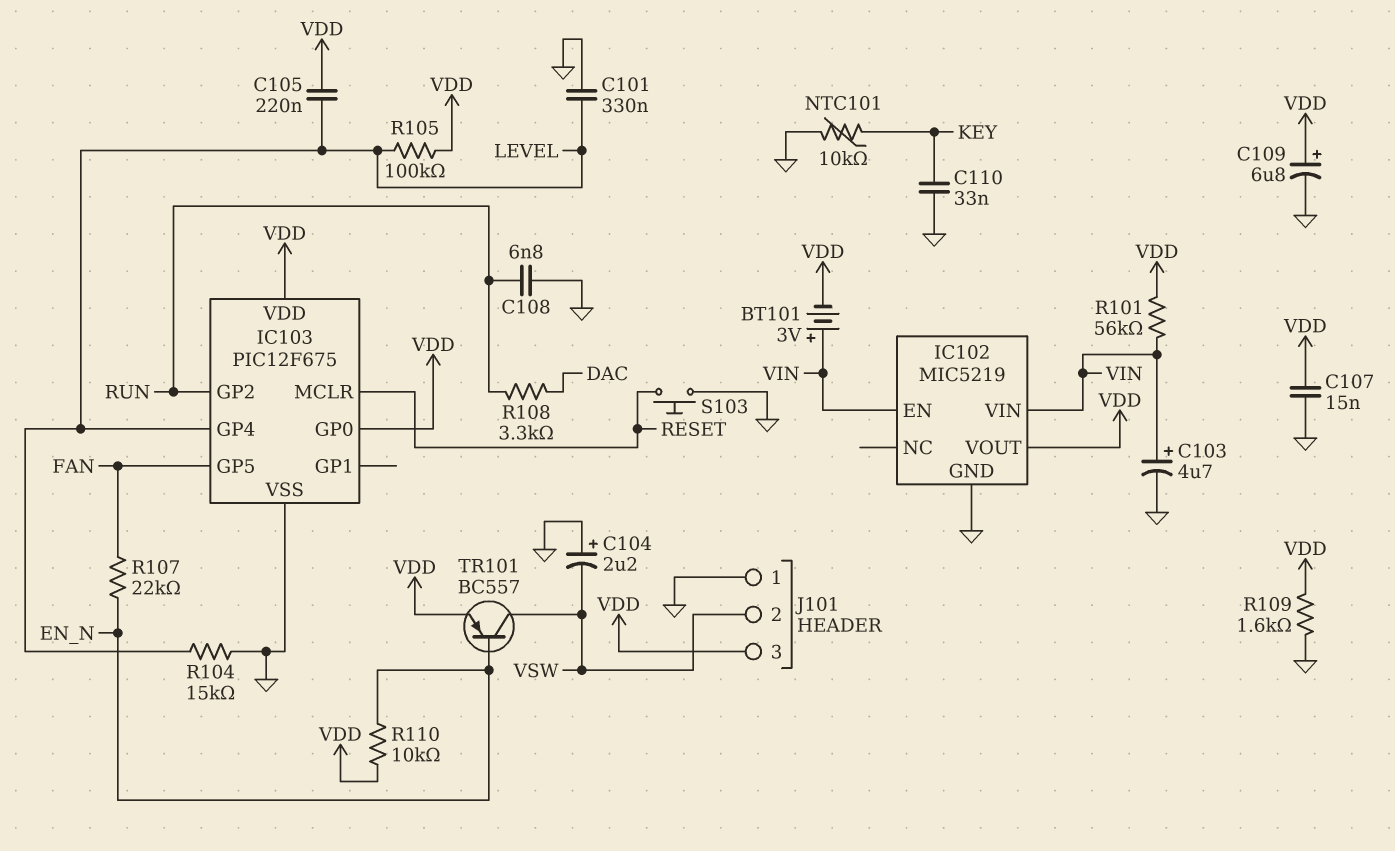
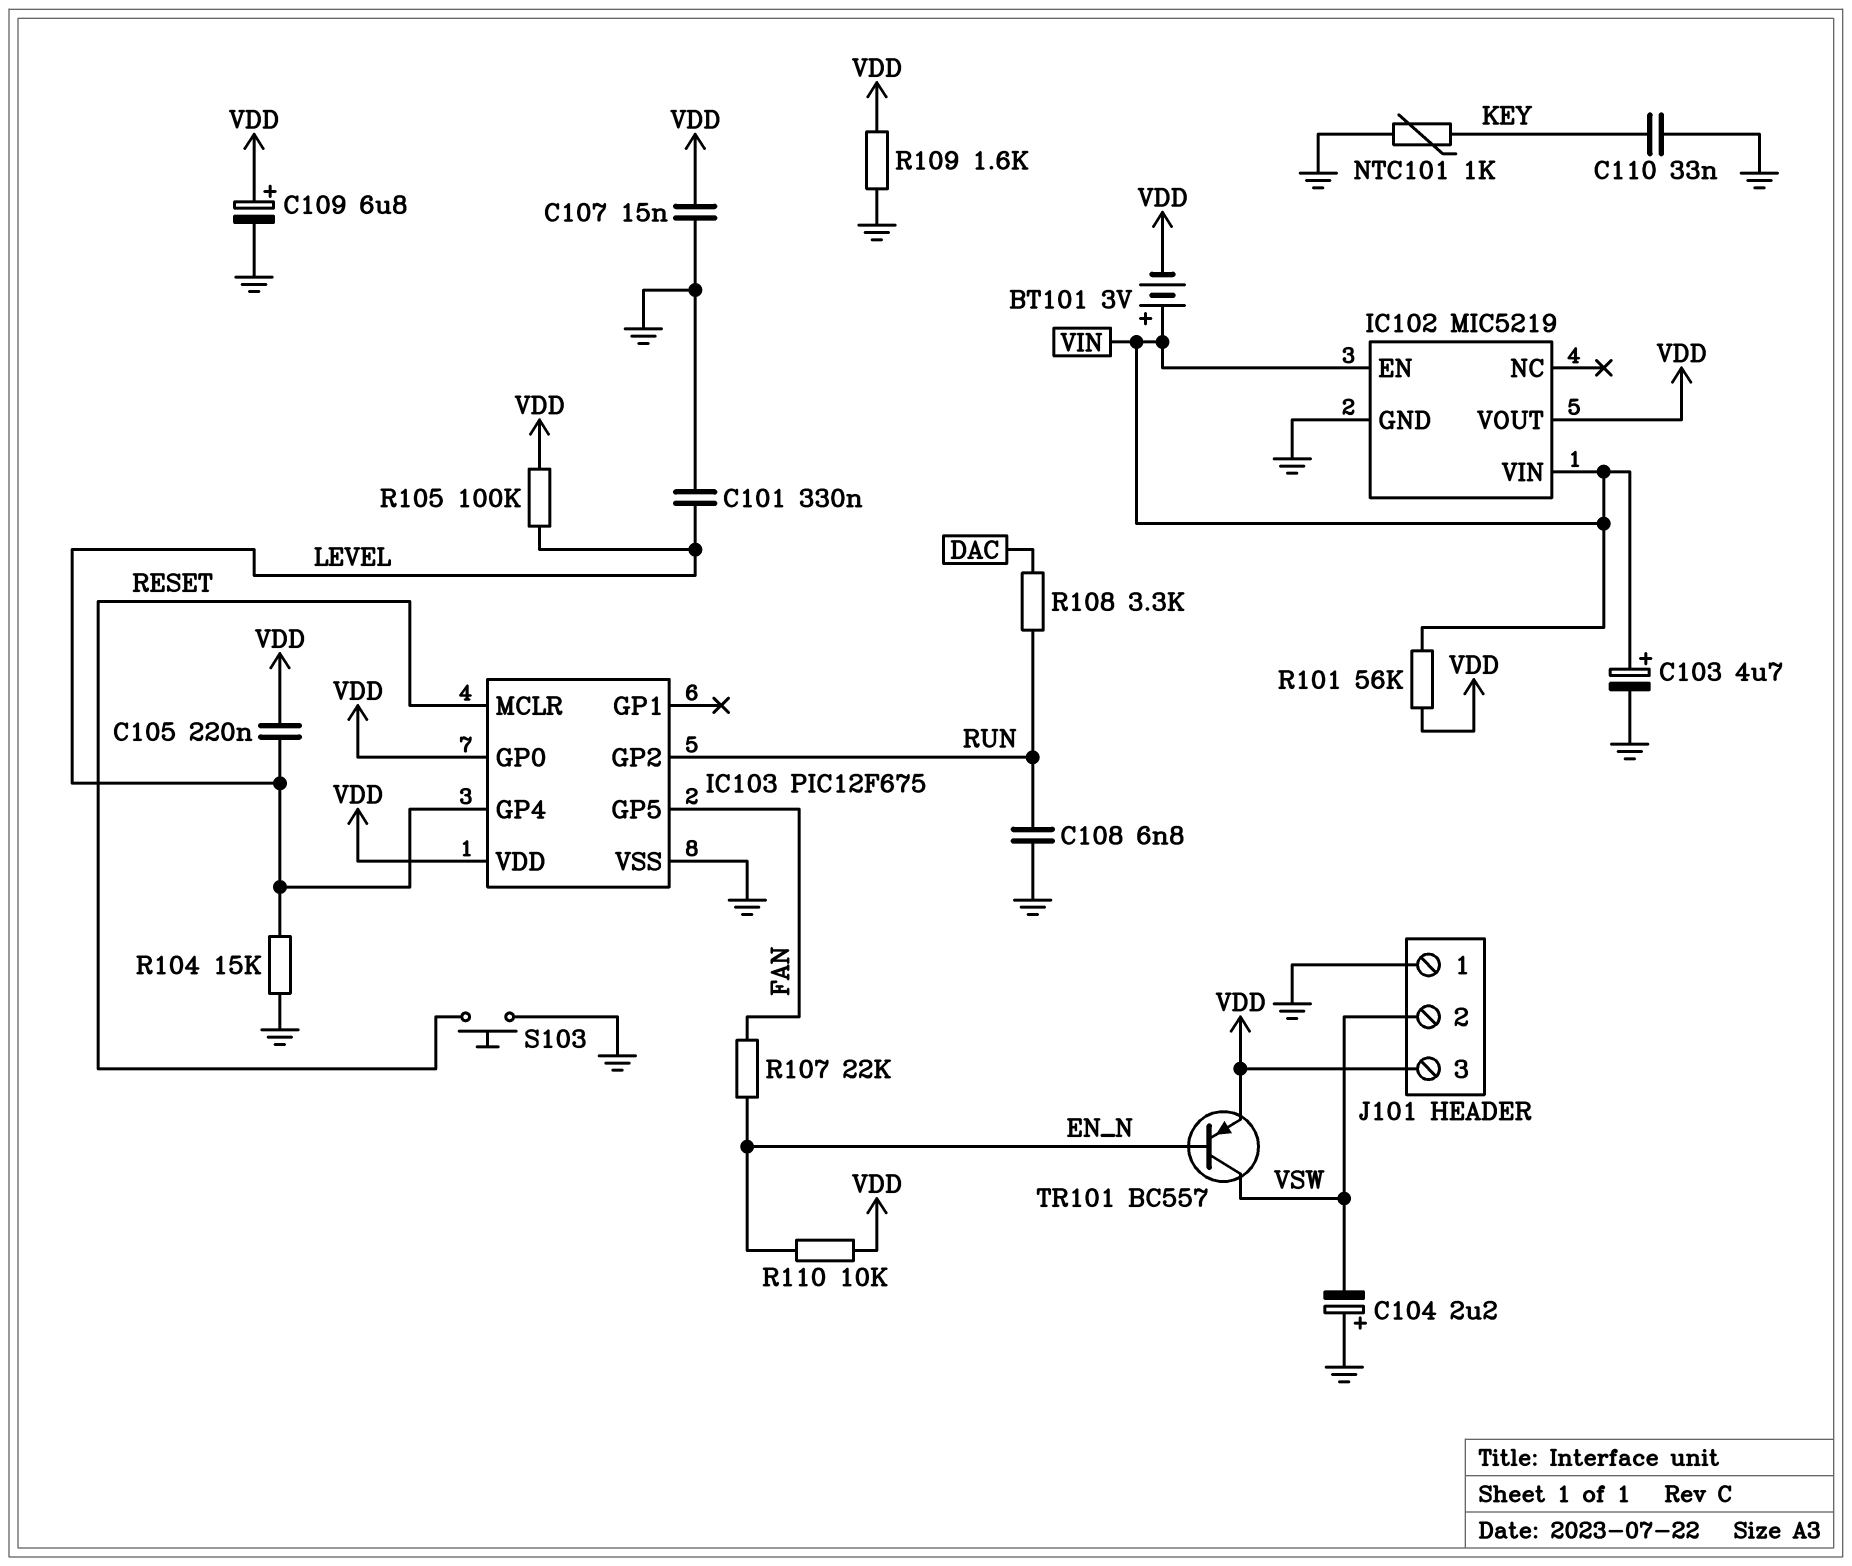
NTC101: 10k (GND, KEY) -> 1k (GND, KEY)

